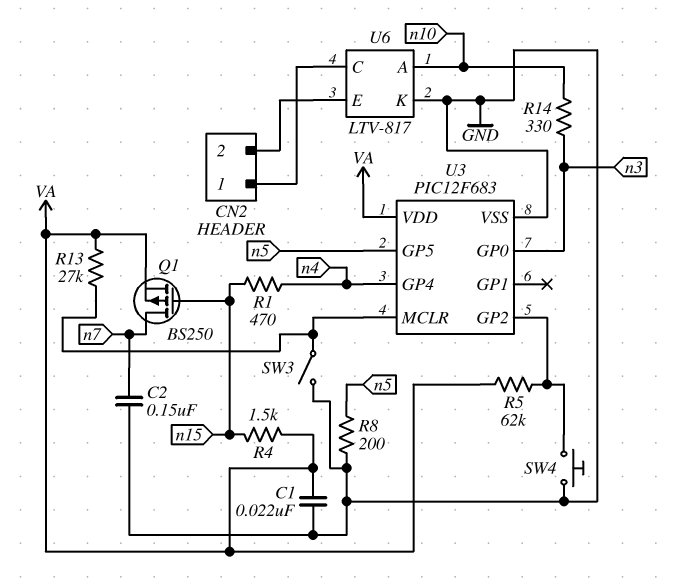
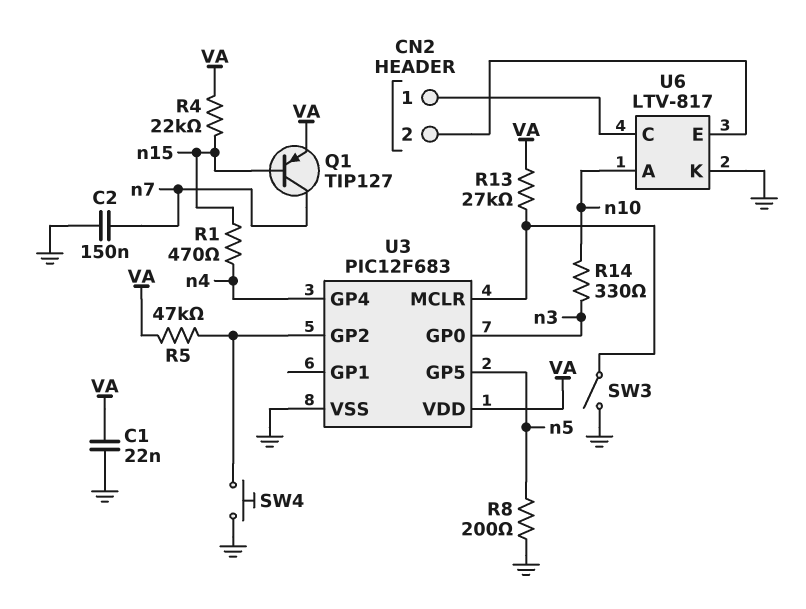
Q1: PMOS BS250 (G n15, D n7, S VA) -> PNP TIP127 (B n15, C n7, E VA)
R4: 1.5k (VA, n15) -> 22k (VA, n15)
R5: 62k (U3/GP2, VA) -> 47k (U3/GP2, VA)

